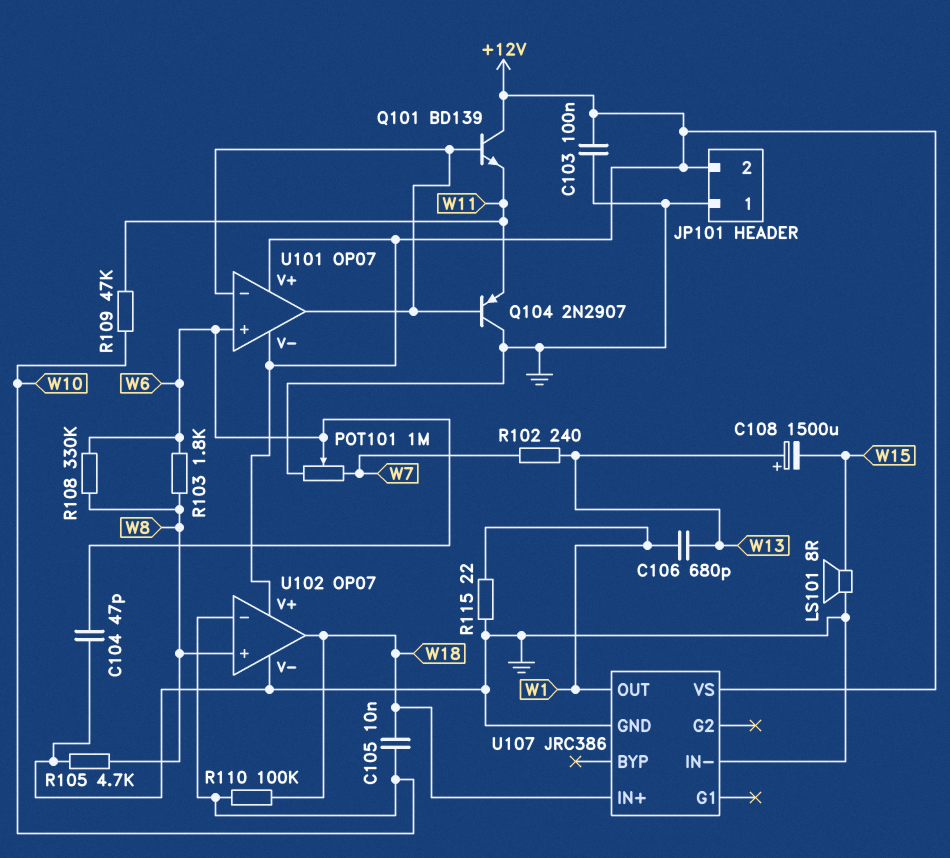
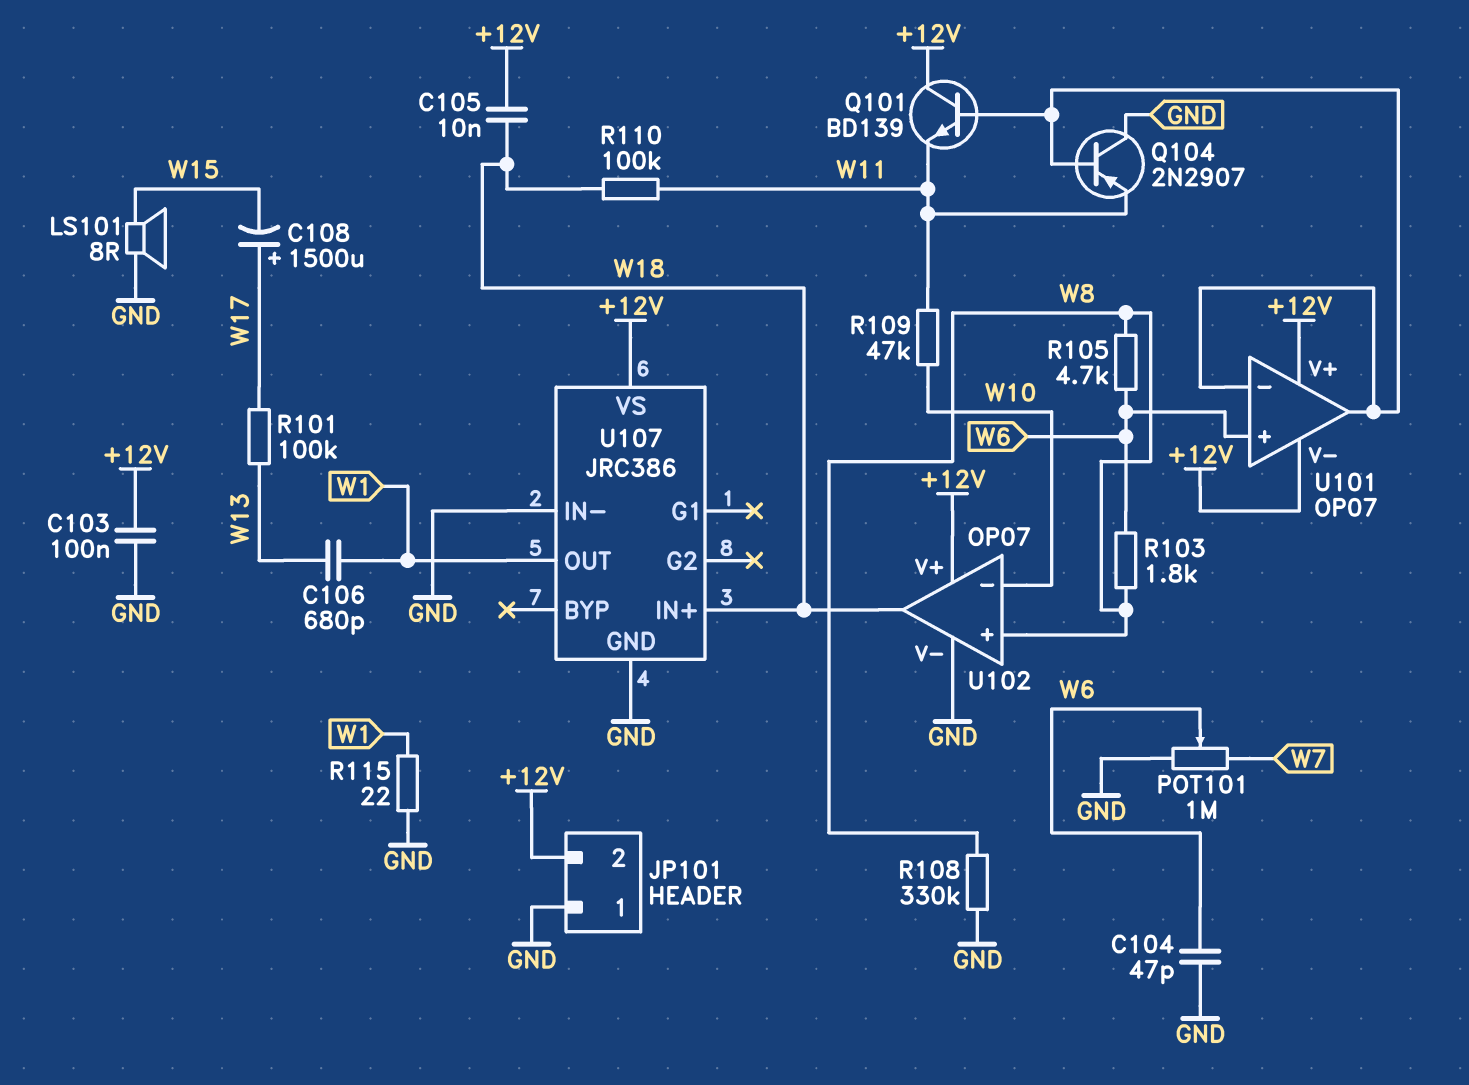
C105: 10nF (W10, W18) -> 10nF (+12V, W18)
C108: 1500uF (plus W13, minus W15) -> 1500uF (plus W17, minus W15)
R101: none -> 100k (W13, W17)
R102: 240 (W7, W13) -> none
R105: 4.7k (GND, W8) -> 4.7k (W6, W8)
R108: 330k (W6, W8) -> 330k (GND, W8)
R110: 100k (W10, W18) -> 100k (W11, W18)

